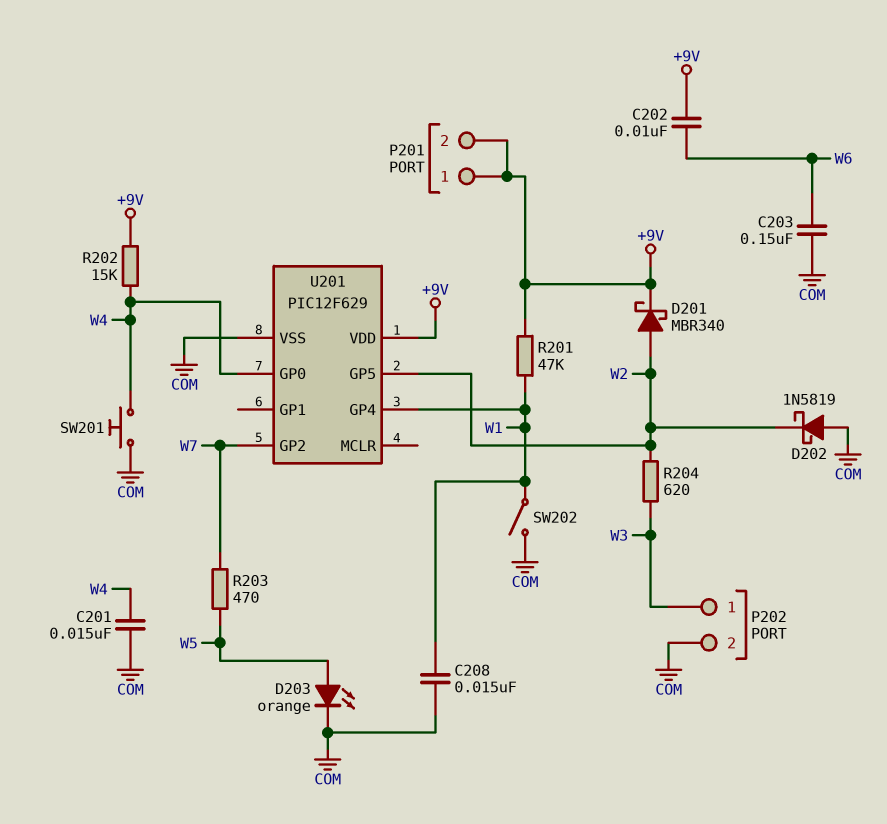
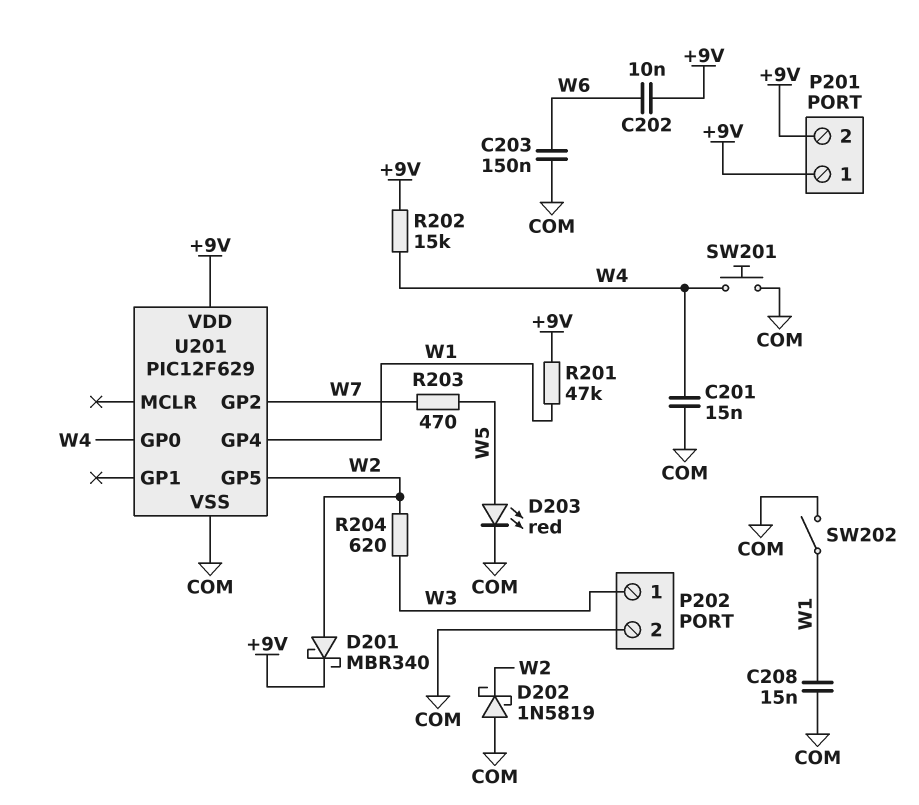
D203: LED orange (A W5, K COM) -> LED red (A W5, K COM)

